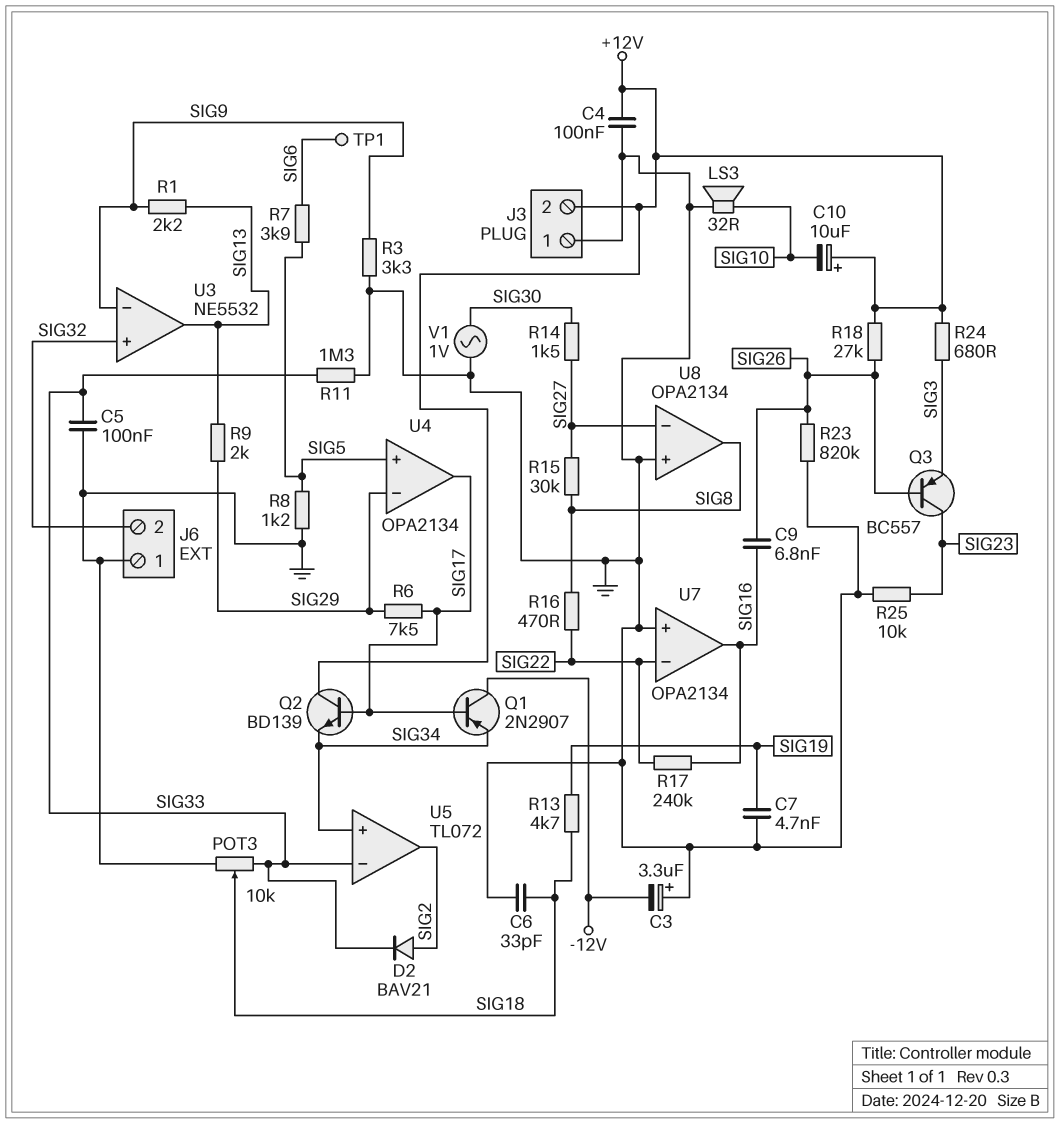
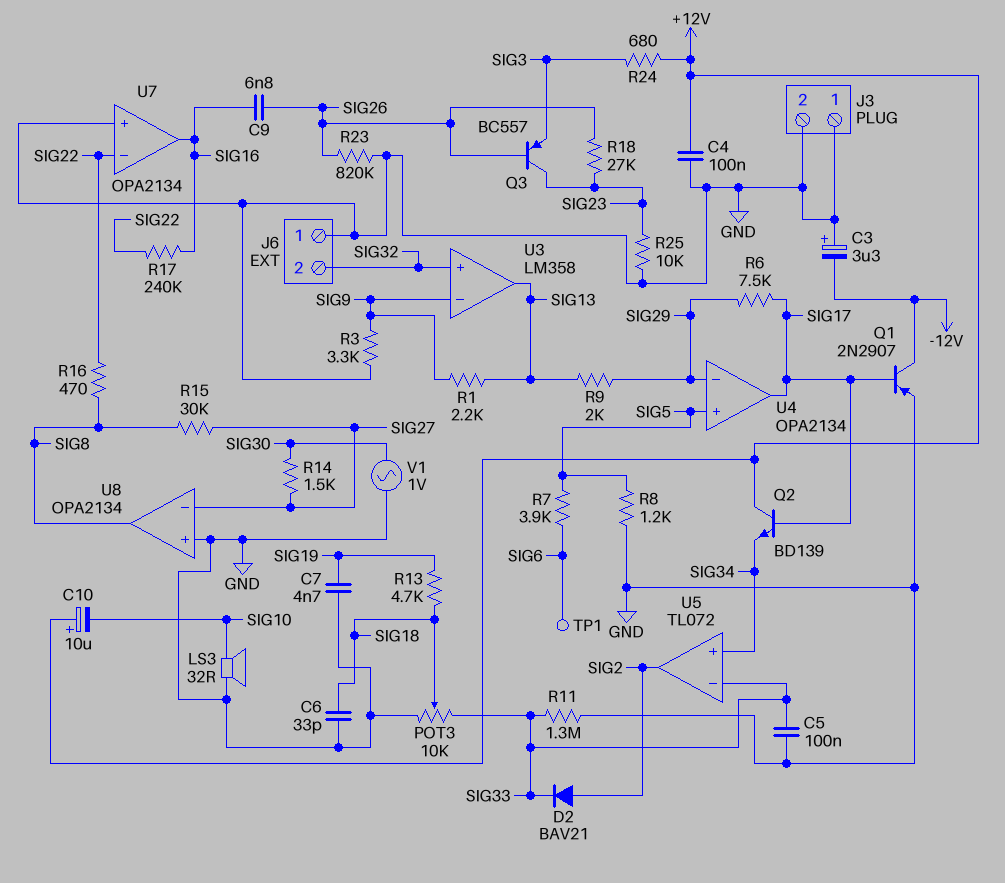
J3 pin 2: +12V -> GND
Q1: PNP 2N2907 (B SIG17, C -12V, E SIG34) -> PNP 2N2907 (B SIG17, C -12V, E GND)
R18: 27k (+12V, SIG26) -> 27k (SIG23, SIG26)
U3: NE5532 -> LM358

